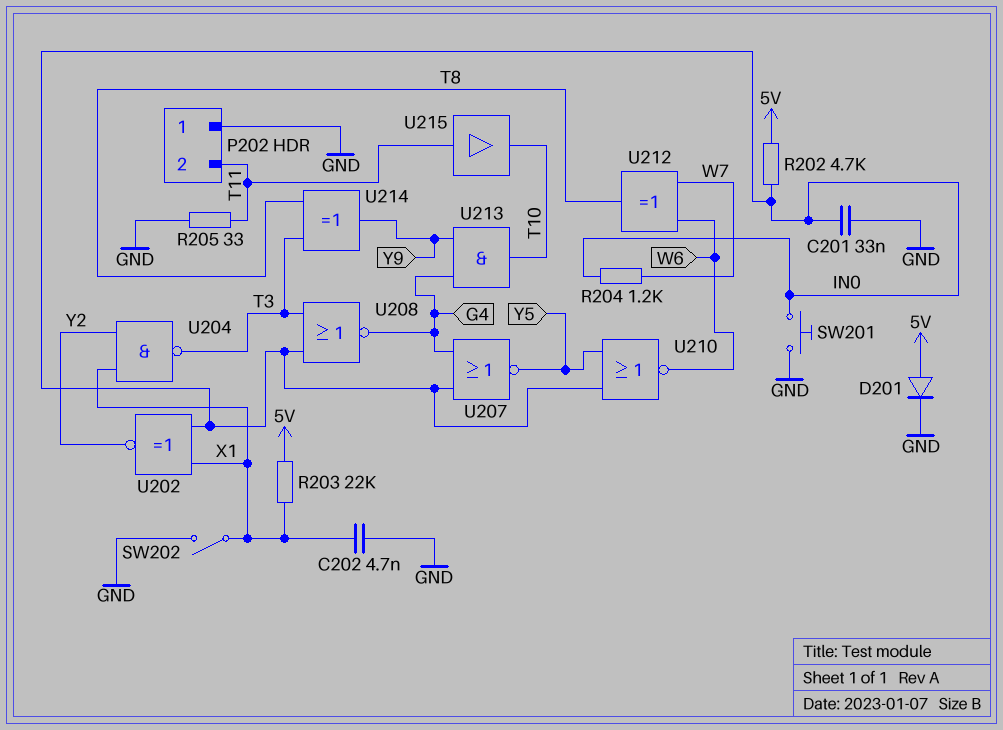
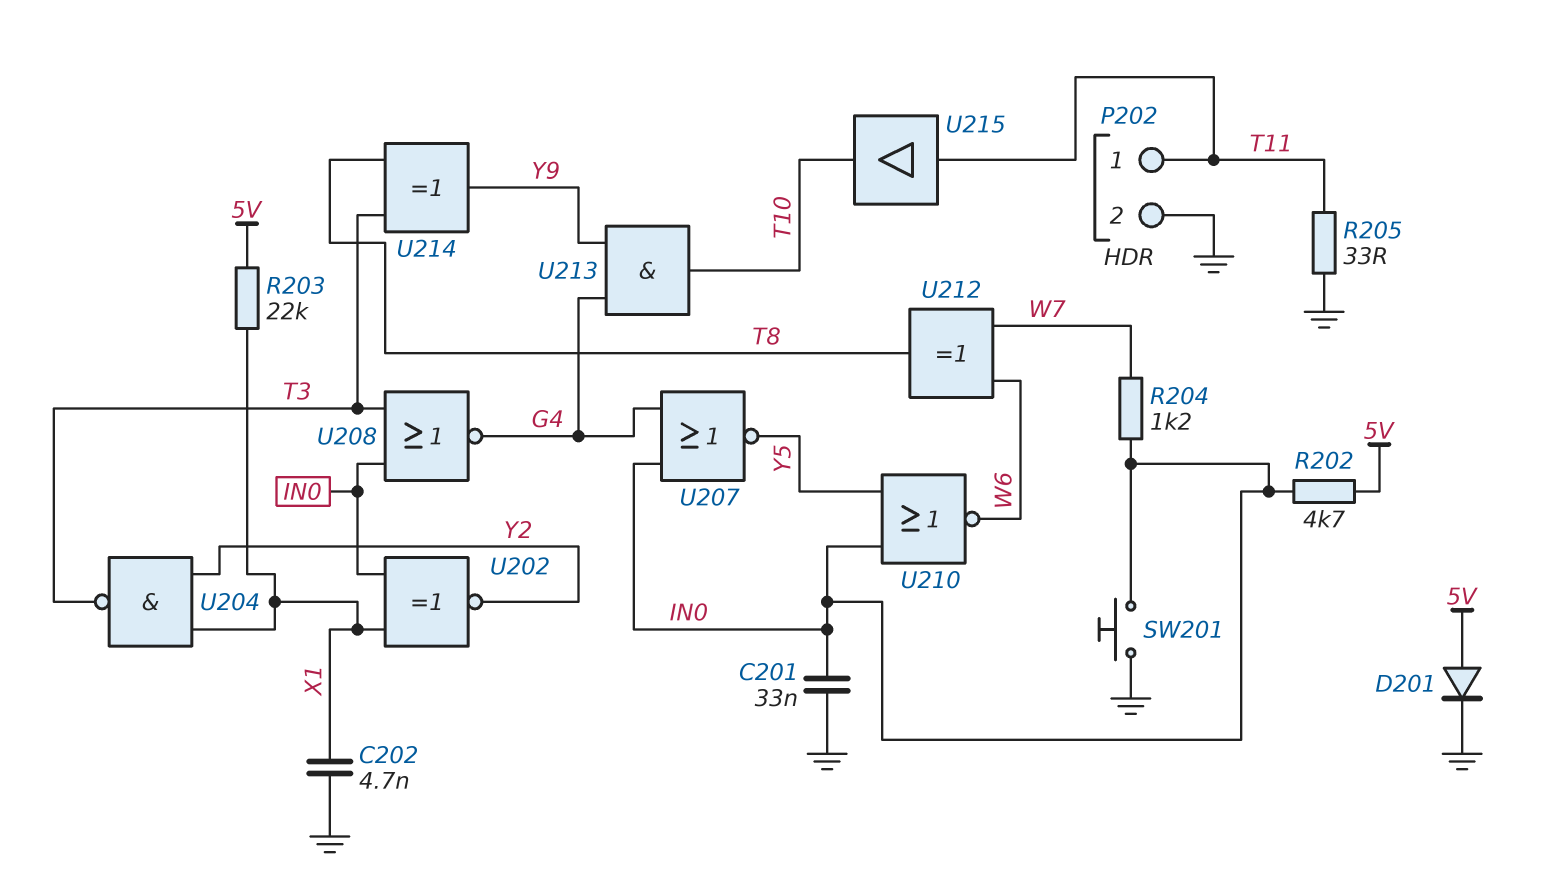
P202 pin 1: GND -> T11
P202 pin 2: T11 -> GND
SW202: switch (GND, X1) -> none

